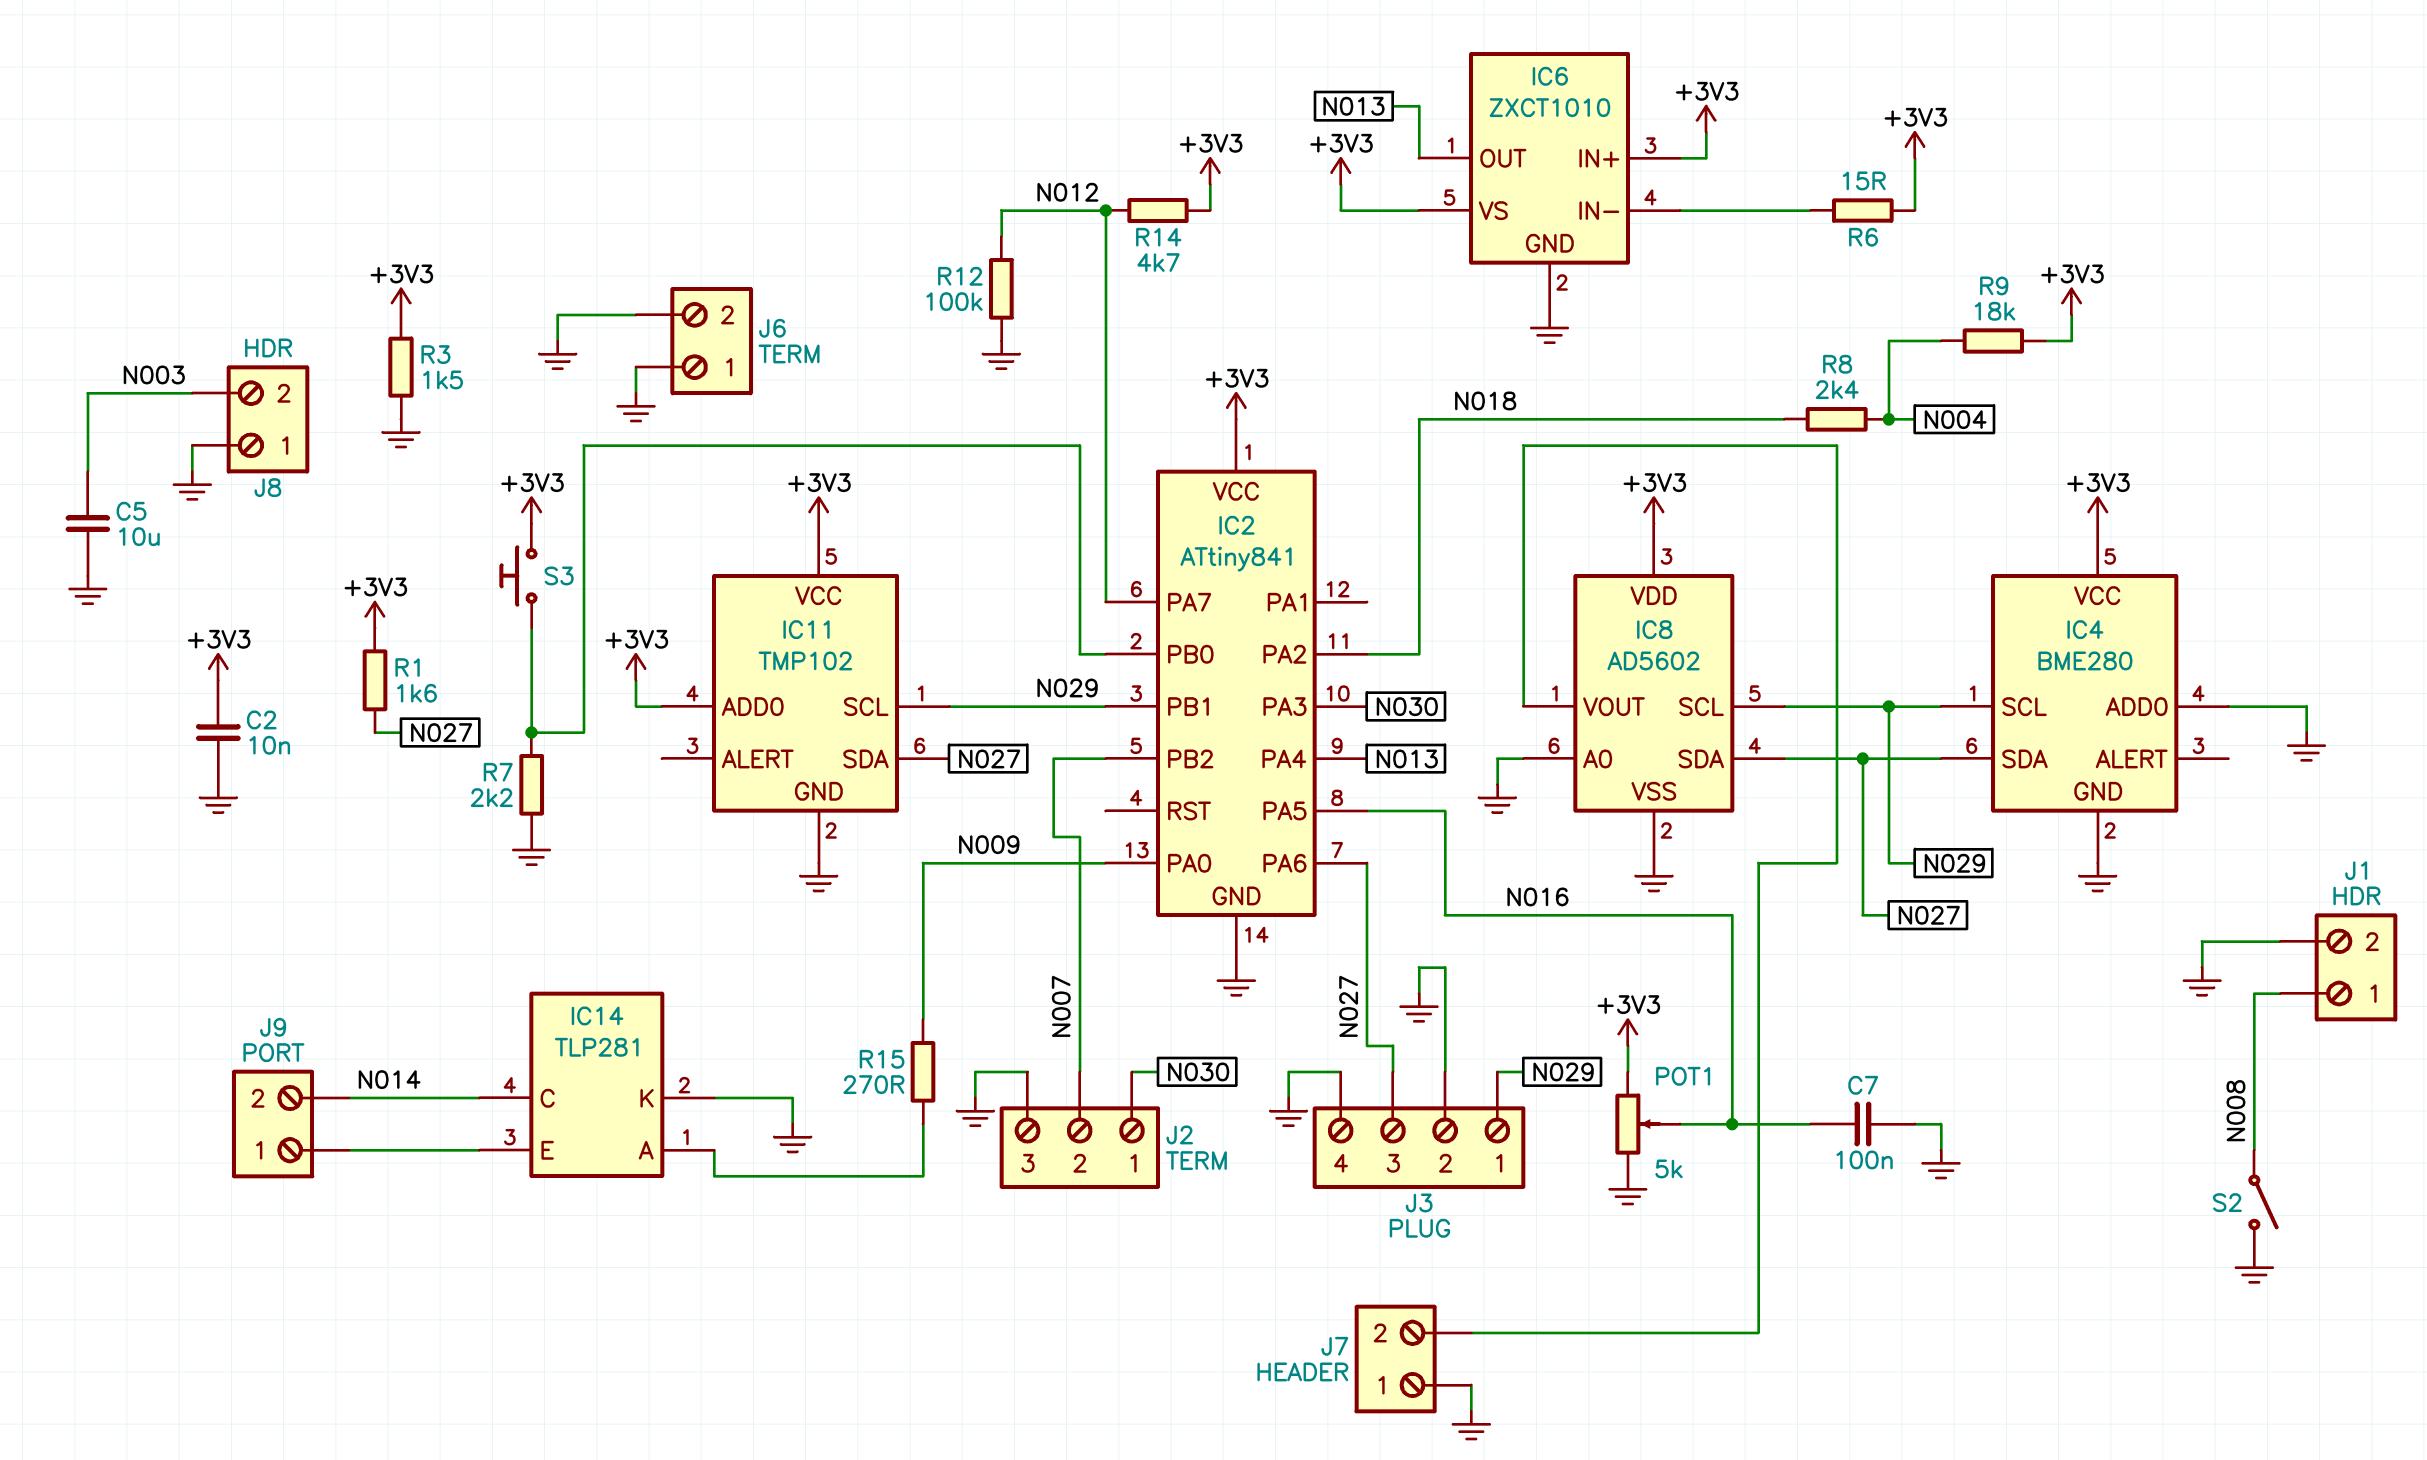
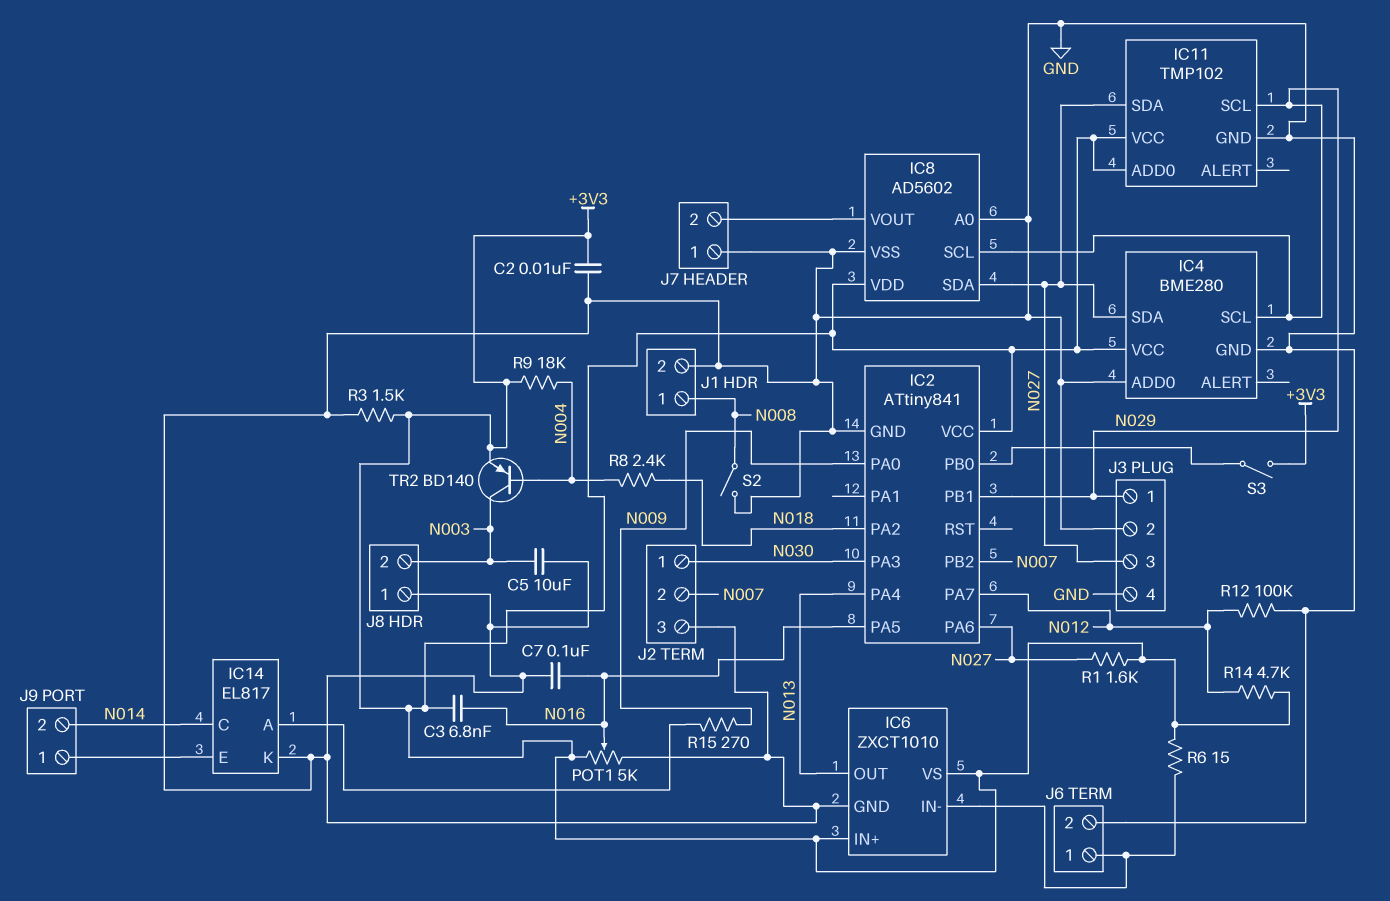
C3: none -> 6.8nF (+3V3, N016)
IC14: TLP281 -> EL817
J6 pin 1: GND -> IC6/IN-
R7: 2.2k (GND, IC2/PB0) -> none
S3: button (+3V3, IC2/PB0) -> switch (+3V3, IC2/PB0)
TR2: none -> PNP BD140 (B N004, C N003, E +3V3)

